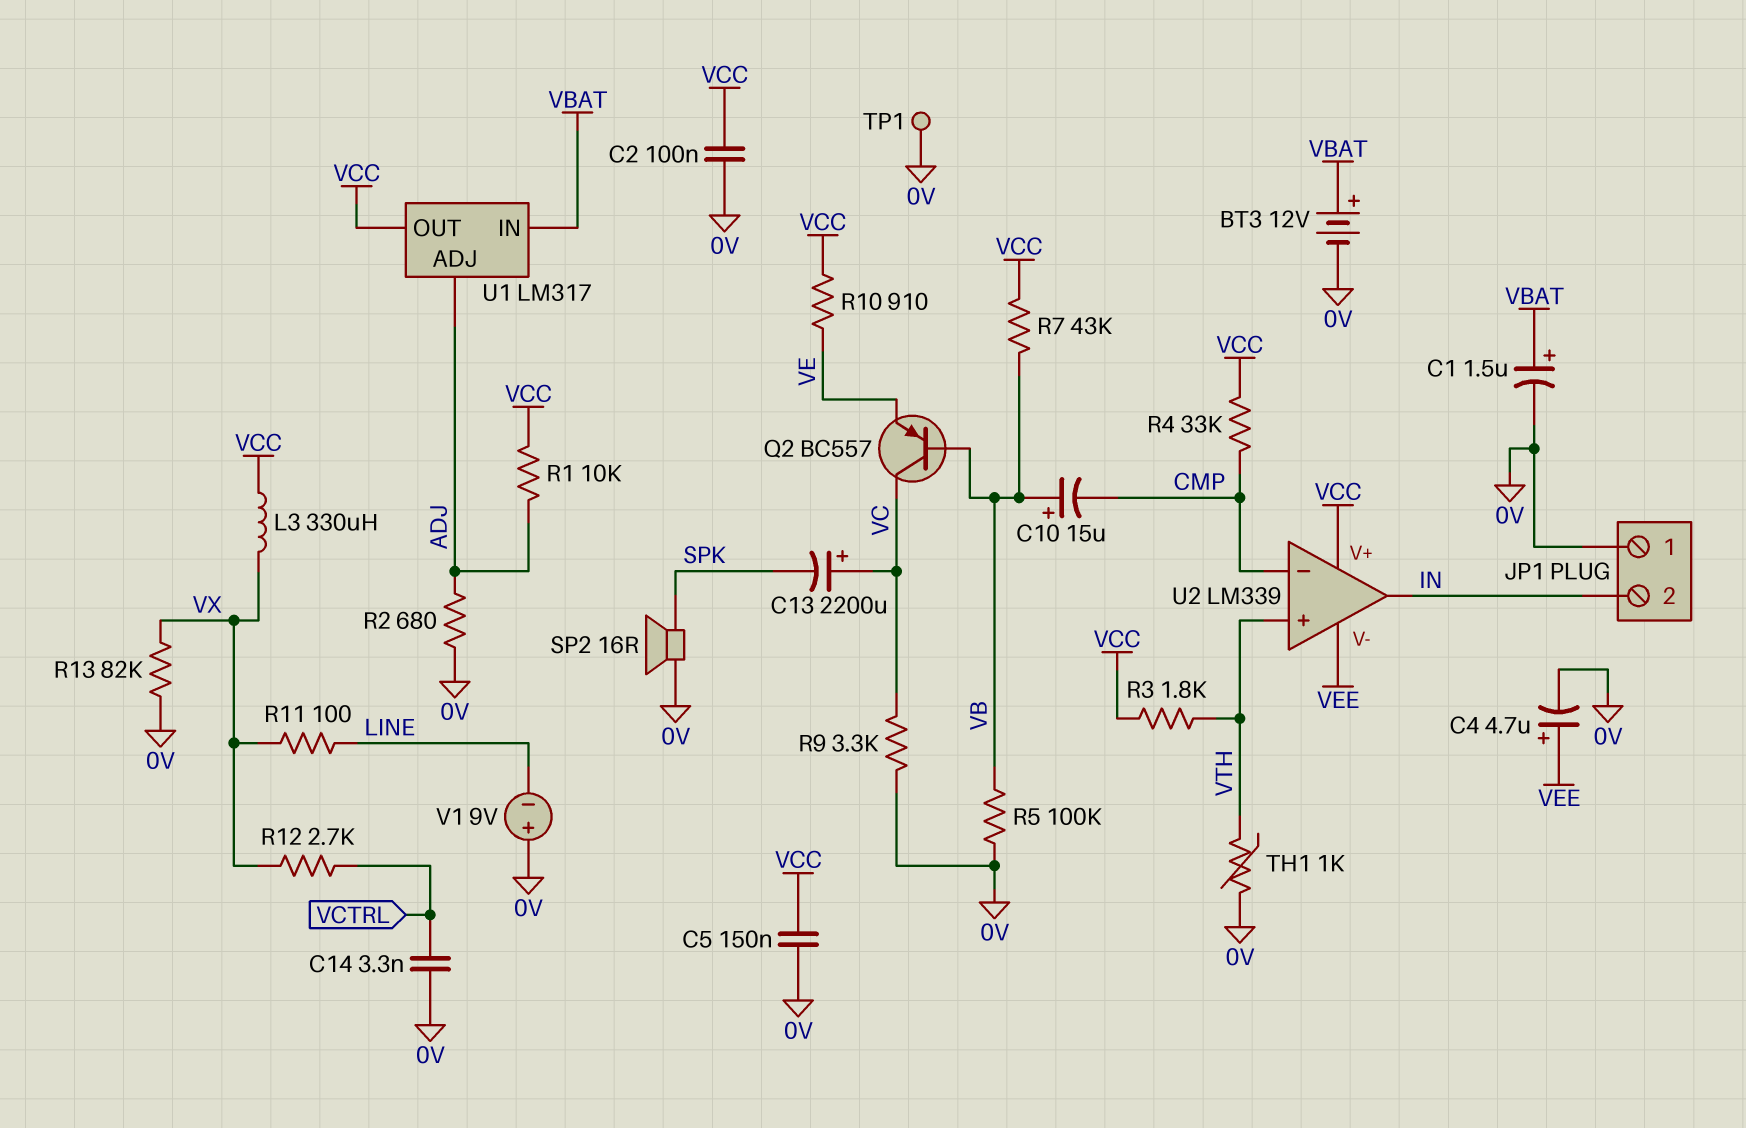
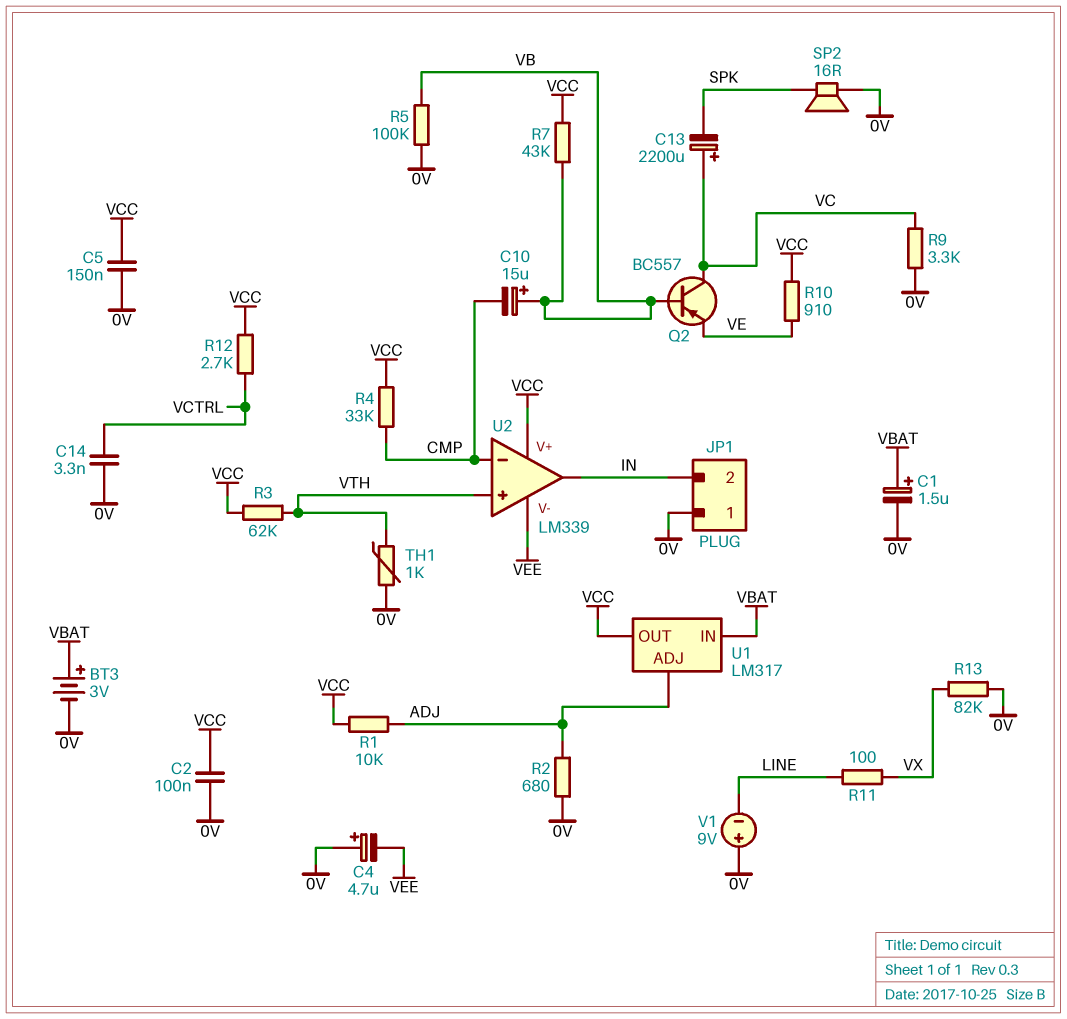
BT3: 12V (plus VBAT, minus 0V) -> 3V (plus VBAT, minus 0V)
C4: 4.7uF (plus VEE, minus 0V) -> 4.7uF (plus 0V, minus VEE)
L3: 330uH (VCC, VX) -> none
R3: 1.8k (VCC, VTH) -> 62k (VCC, VTH)
R12: 2.7k (VCTRL, VX) -> 2.7k (VCC, VCTRL)
TP1: test point (0V) -> none

